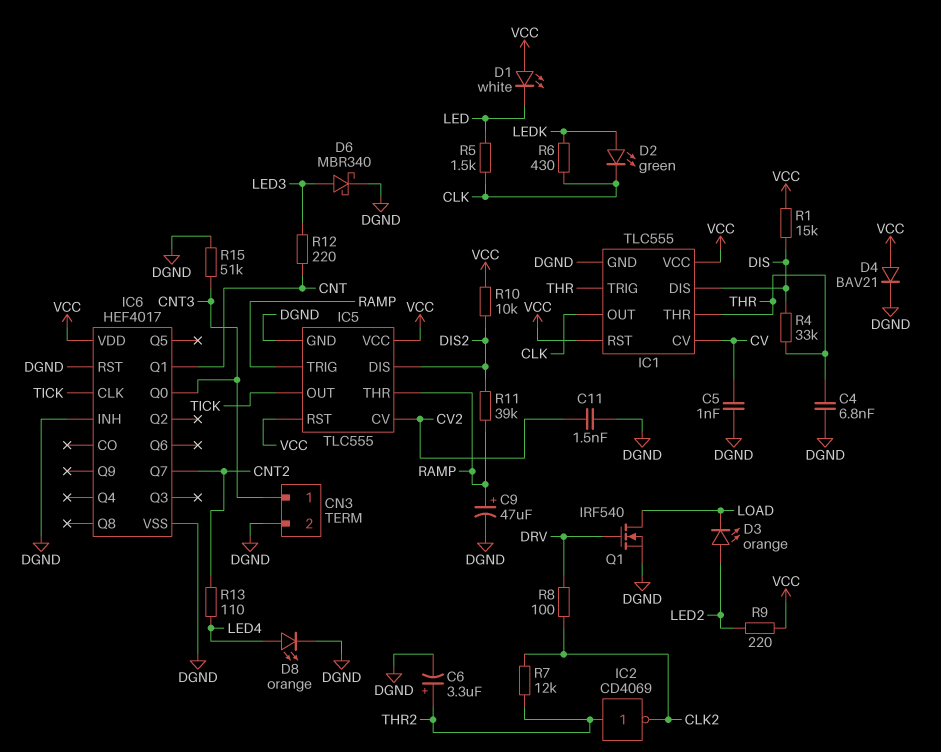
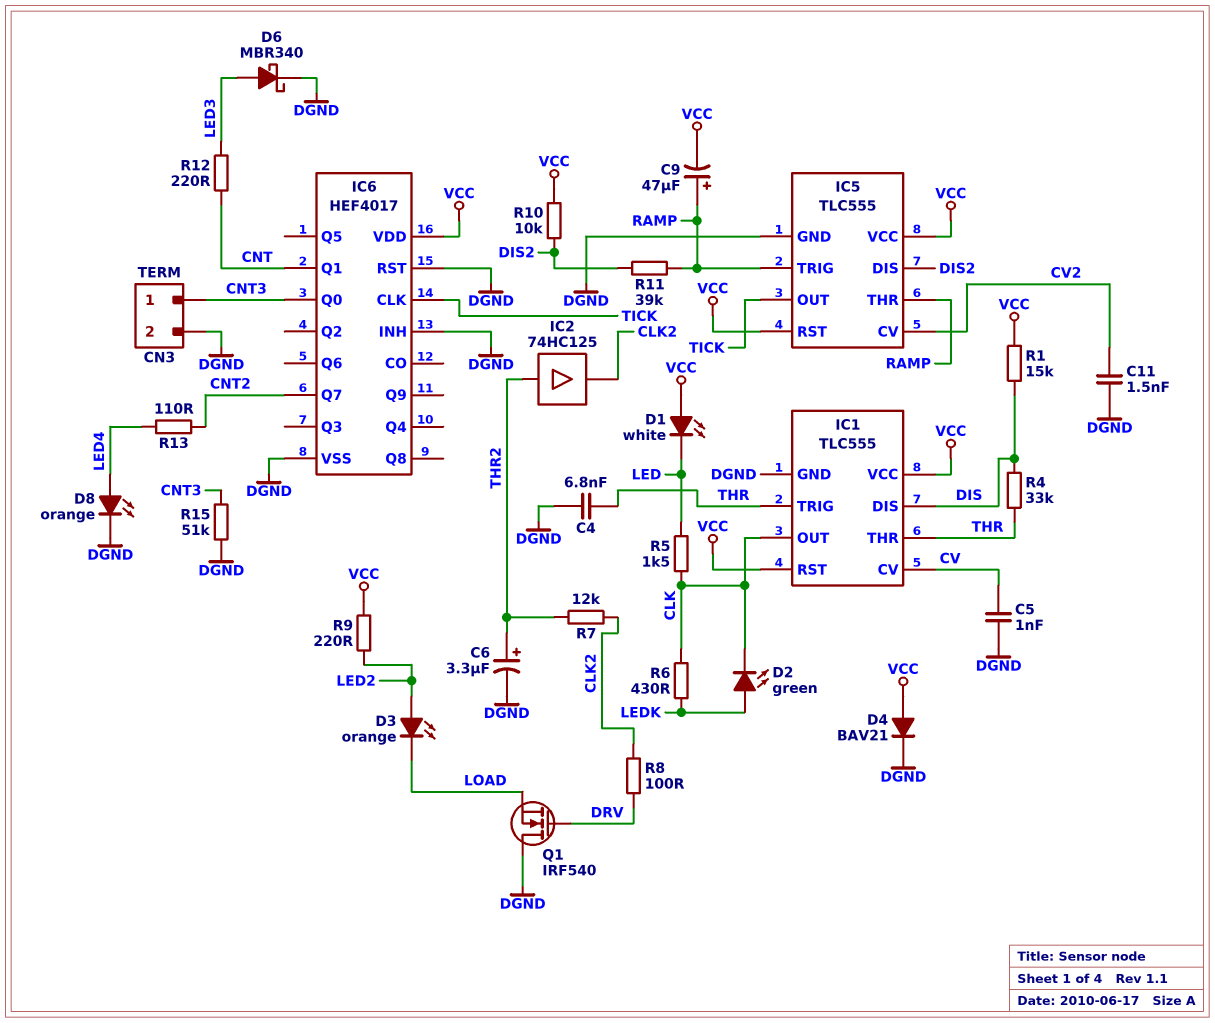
C9: 47uF (plus RAMP, minus DGND) -> 47uF (plus RAMP, minus VCC)
IC2: NOT CD4069 (in THR2, out CLK2) -> buffer 74HC125 (in THR2, out CLK2)
Q1: NMOS IRF540 (G DRV, D LOAD, S DGND) -> NMOS IRF540 (G DRV, D DGND, S LOAD)

